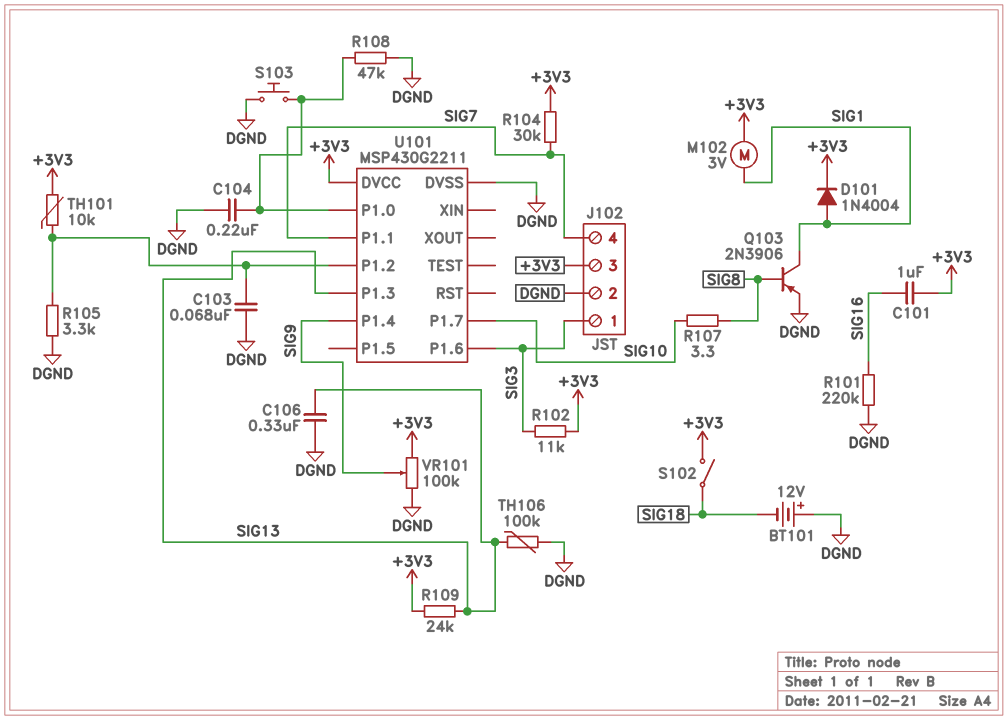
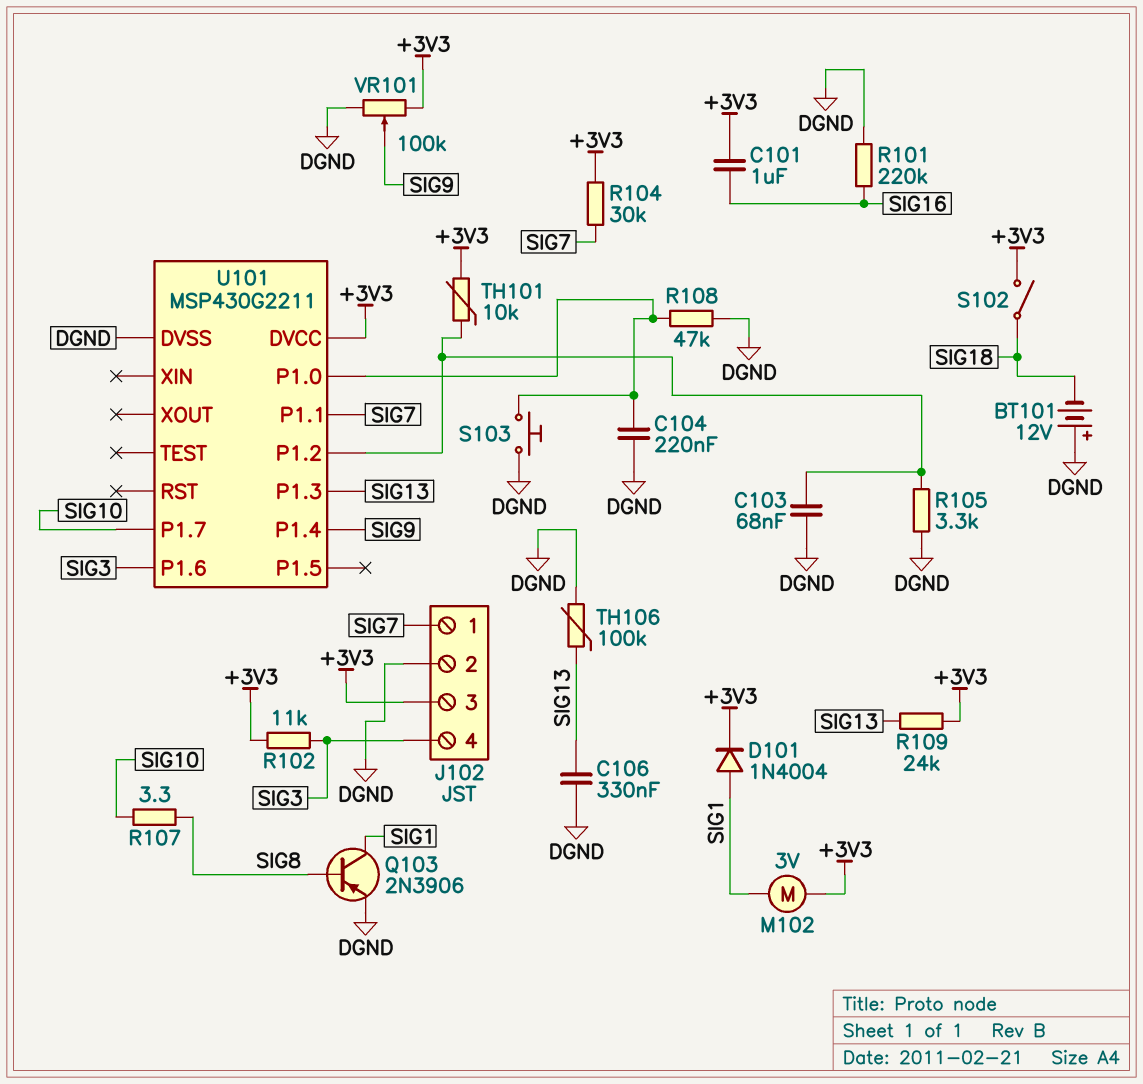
J102 pin 1: SIG3 -> SIG7
J102 pin 4: SIG7 -> SIG3

